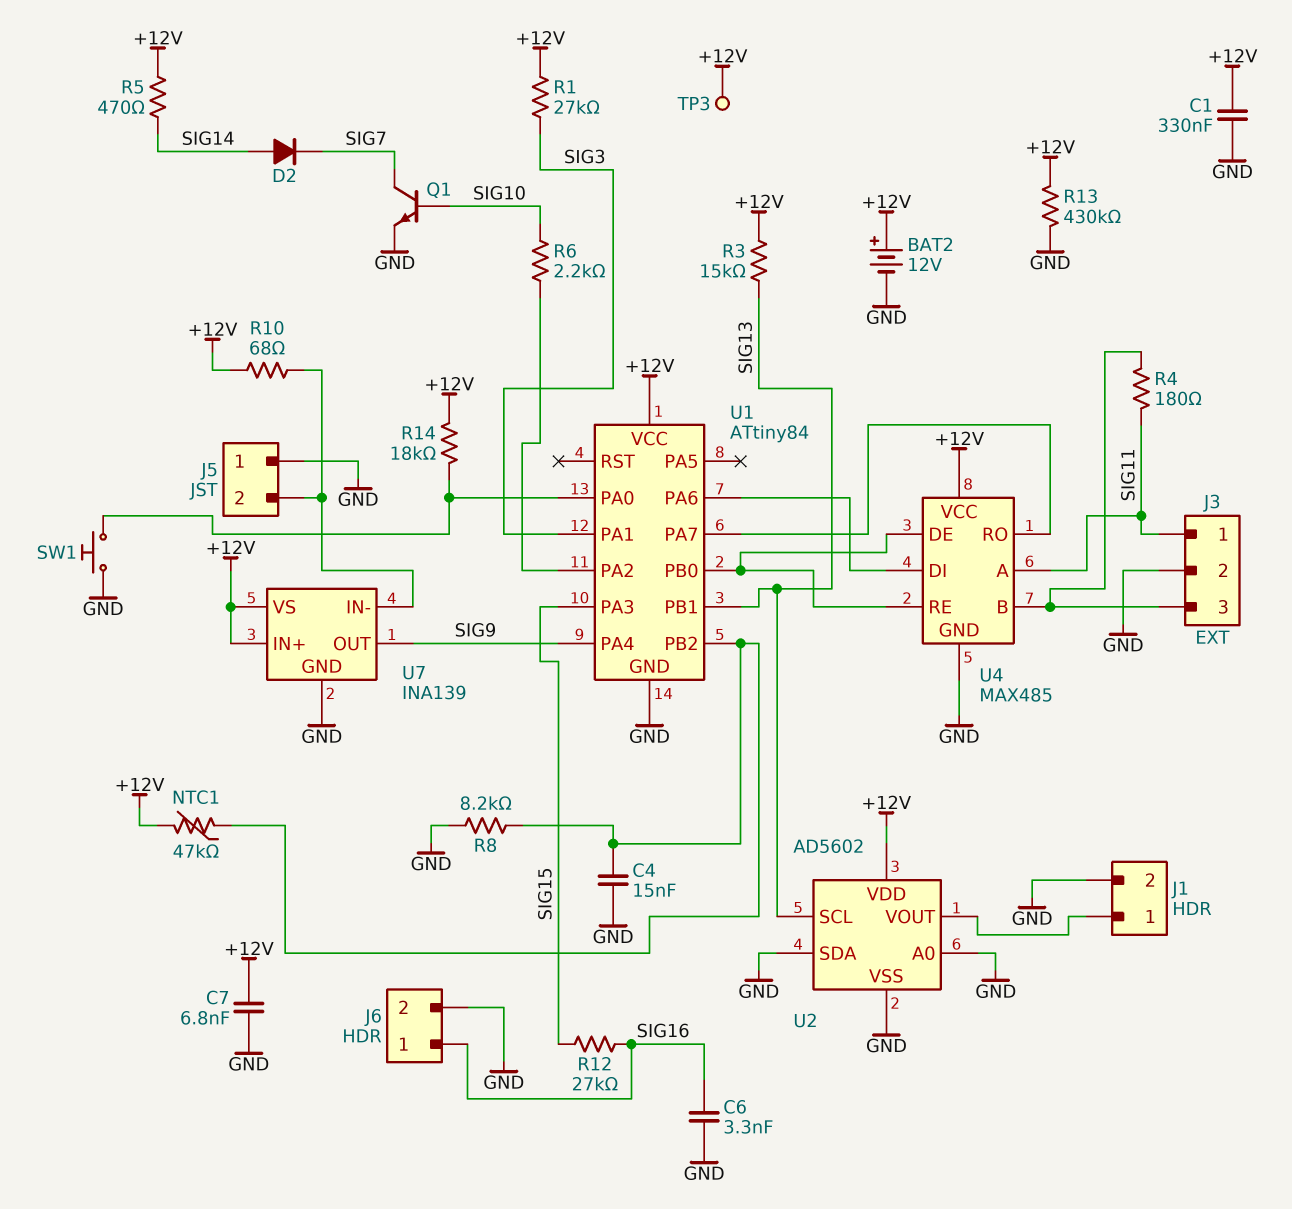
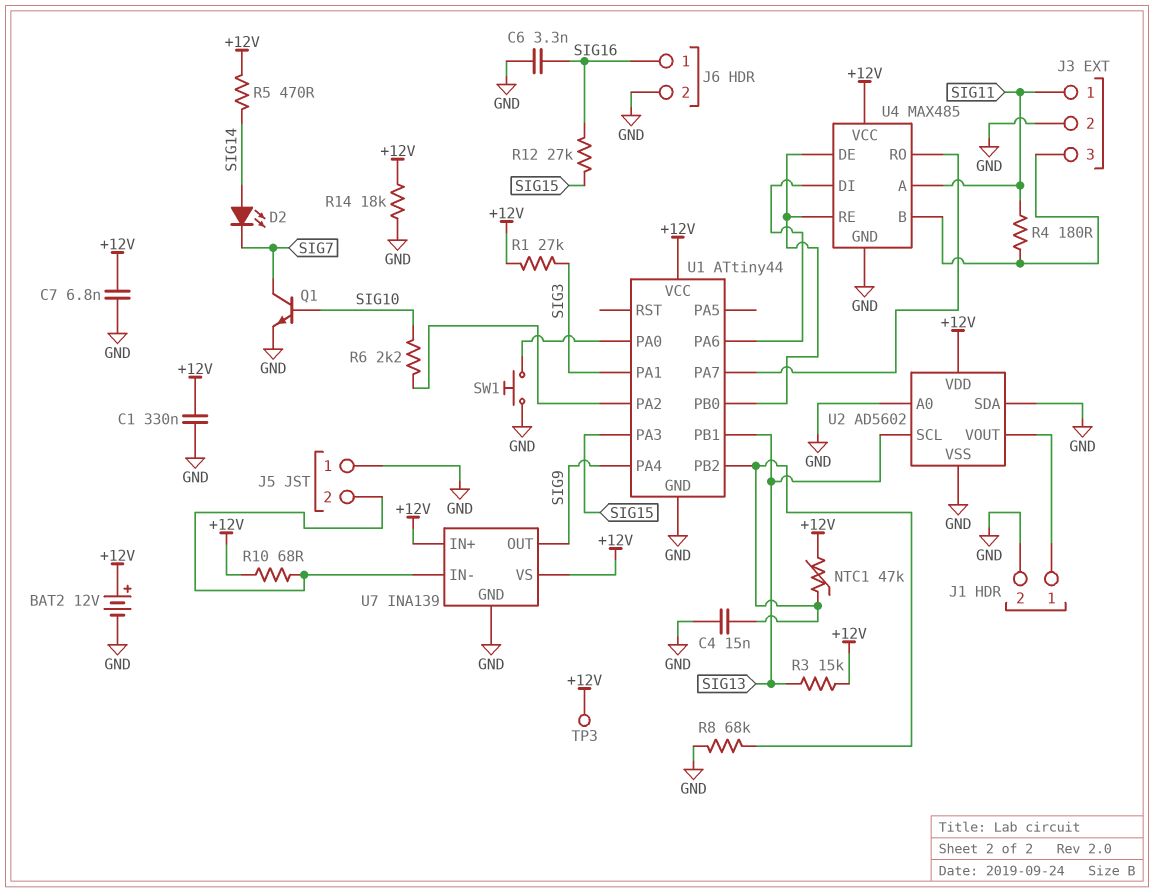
D2: diode (A SIG14, K SIG7) -> LED (A SIG14, K SIG7)
R8: 8.2k (GND, U1/PB2) -> 68k (GND, U1/PB2)
R13: 430k (+12V, GND) -> none
R14: 18k (+12V, U1/PA0) -> 18k (+12V, GND)
U1: ATtiny84 -> ATtiny44

